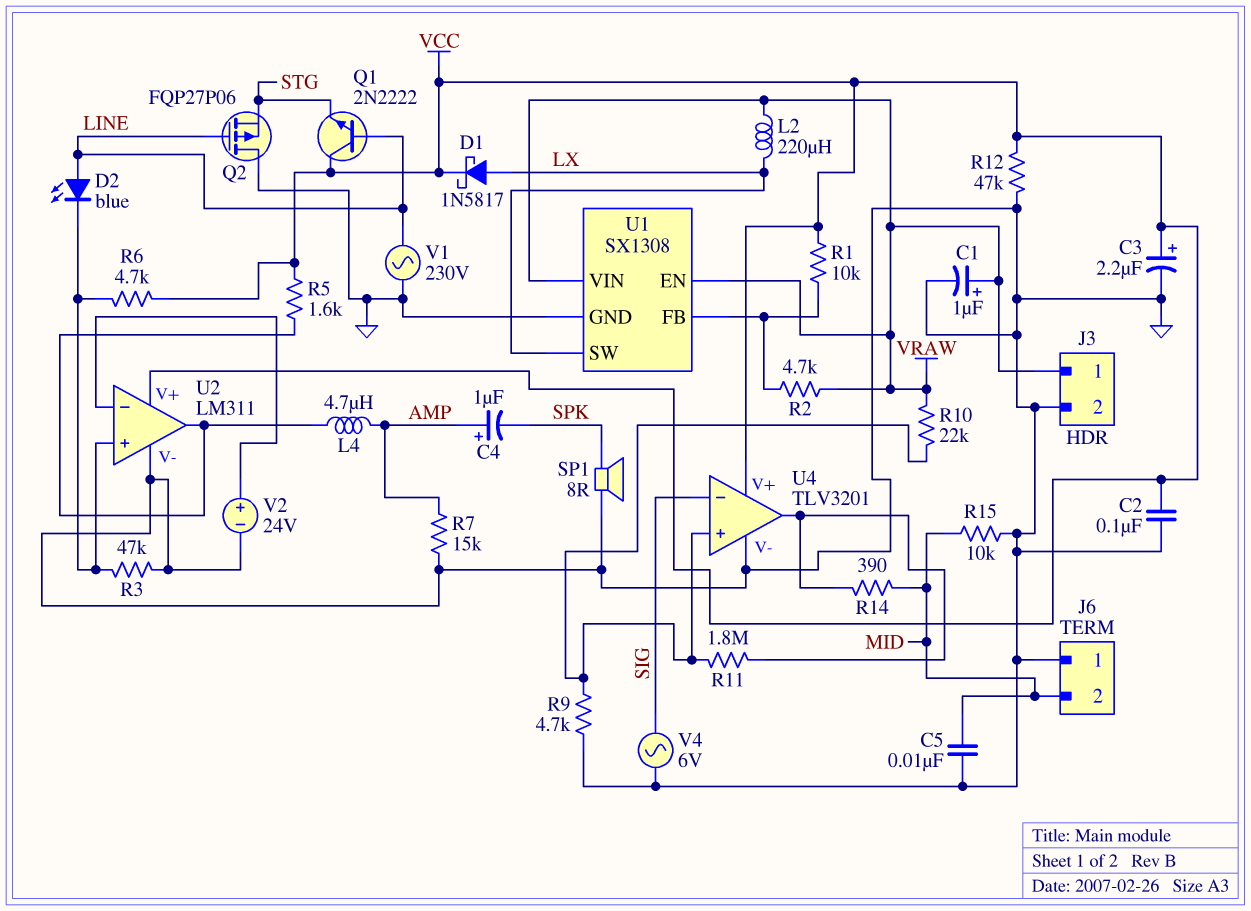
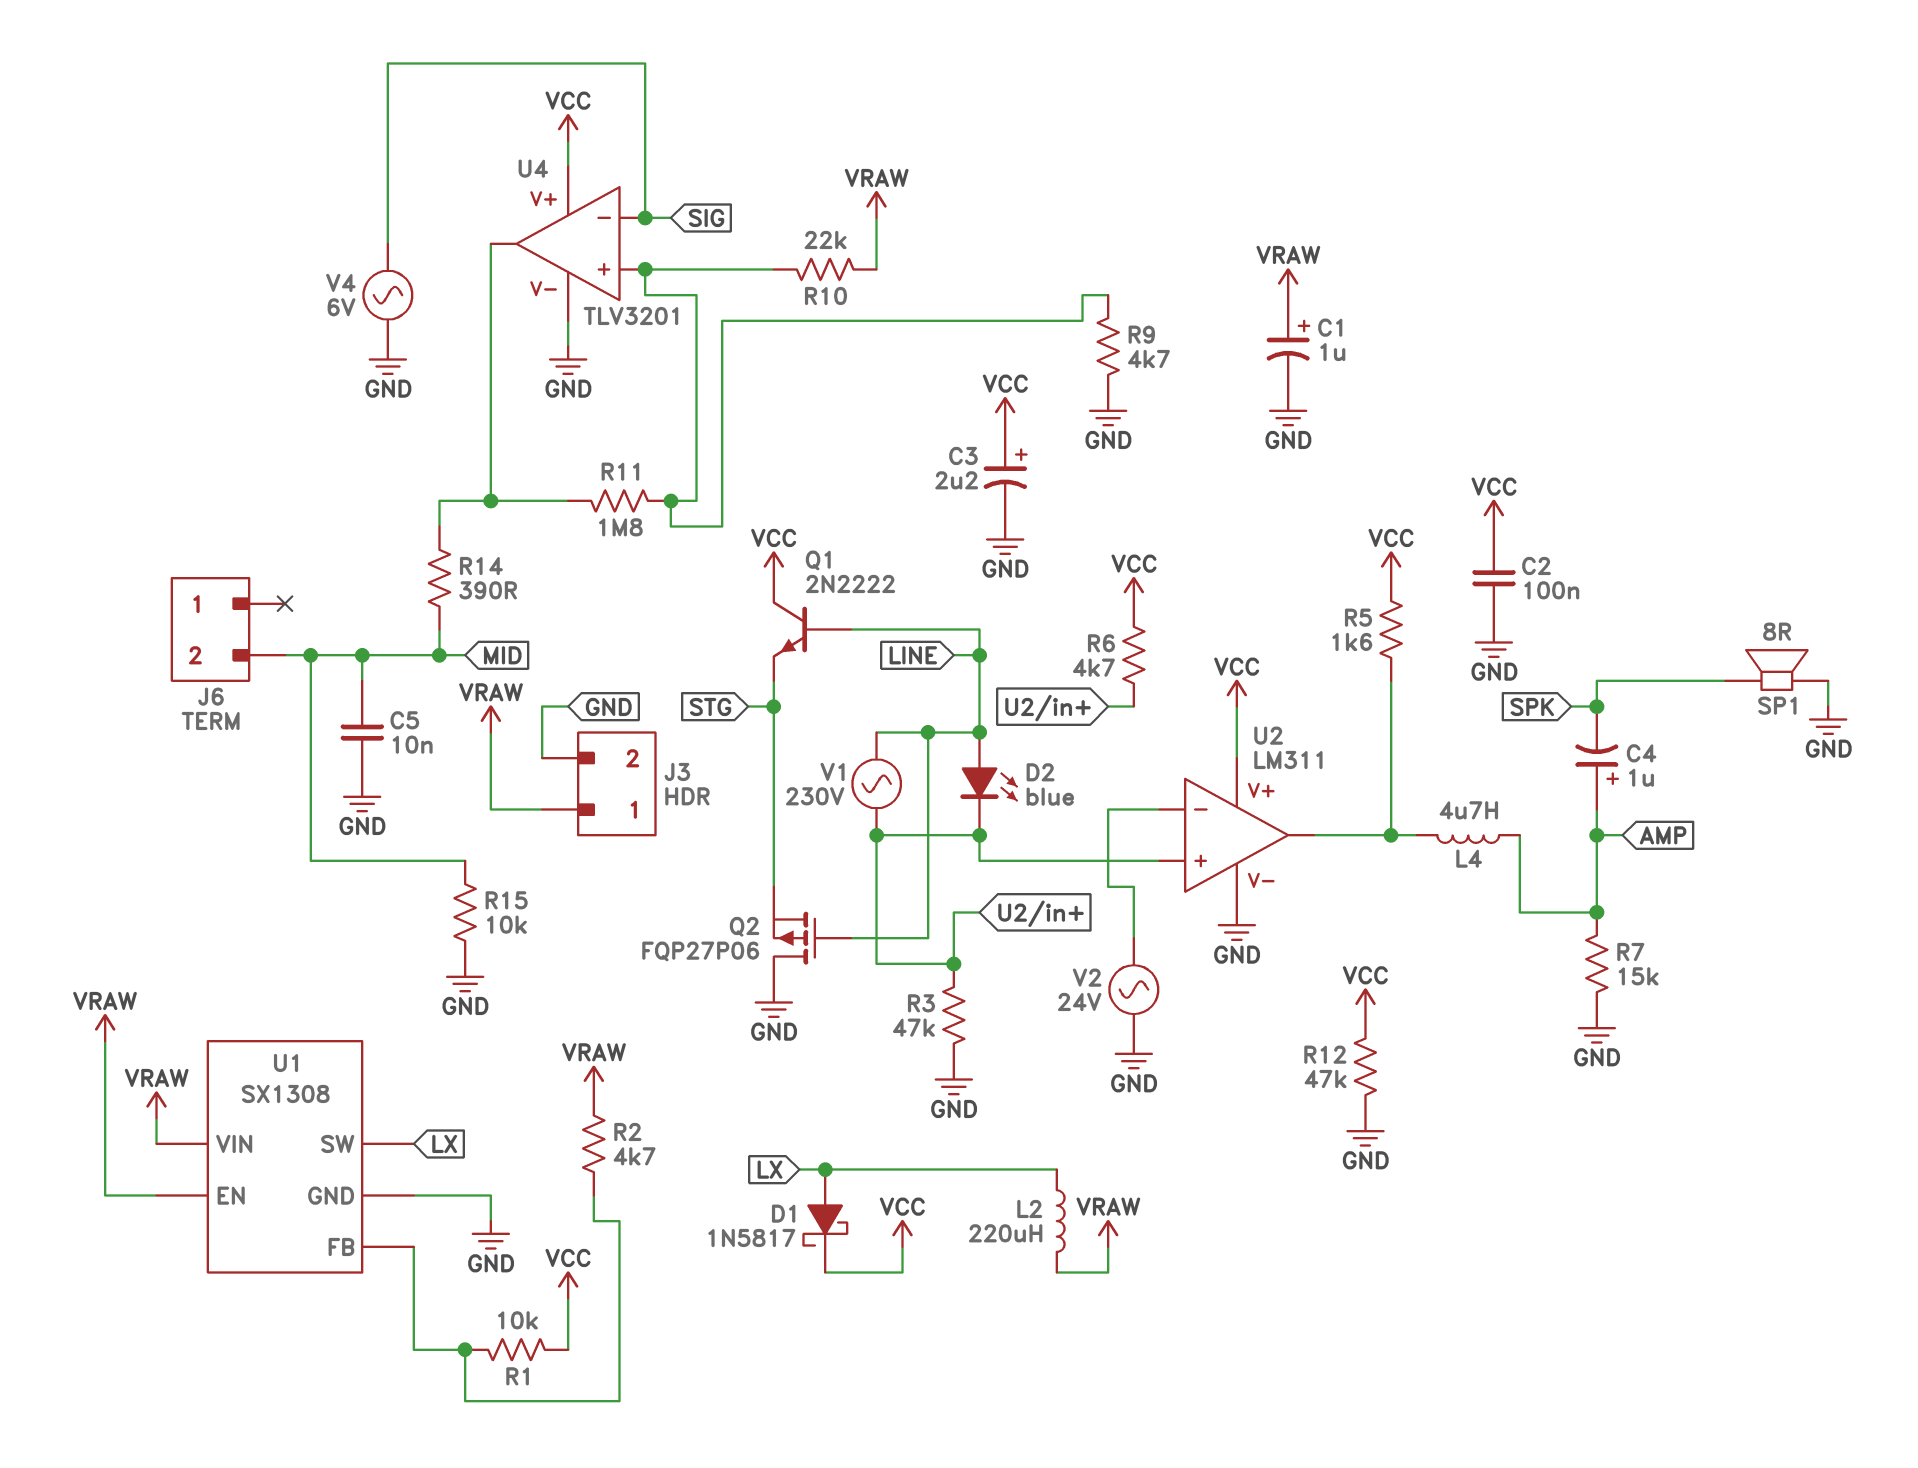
J6 pin 1: GND -> none
V1: AC 230V (GND, LINE) -> AC 230V (LINE, U2/in+)
V2: 24V (plus U2/in-, minus GND) -> AC 24V (GND, U2/in-)

